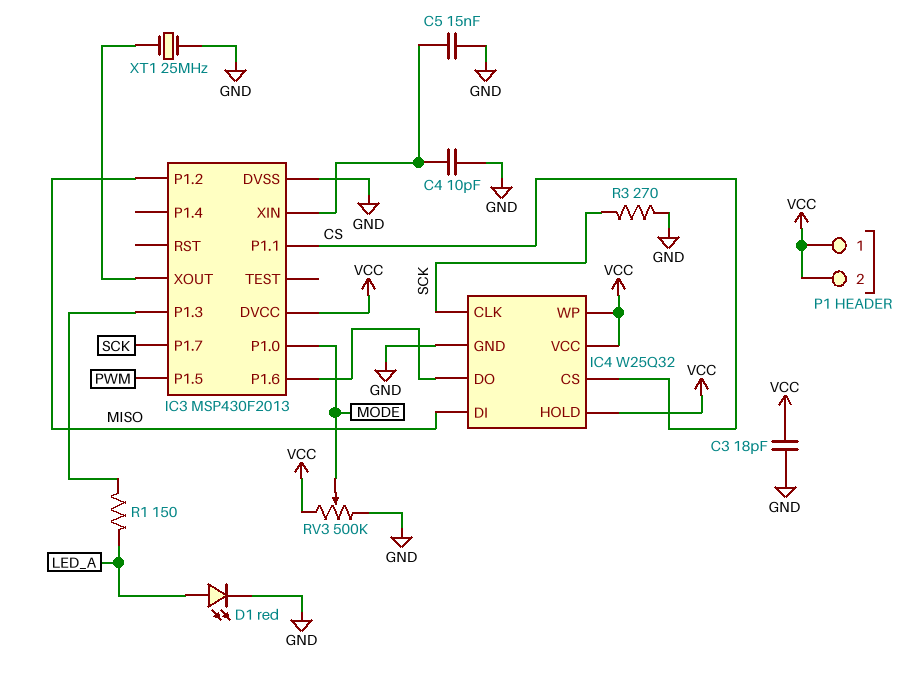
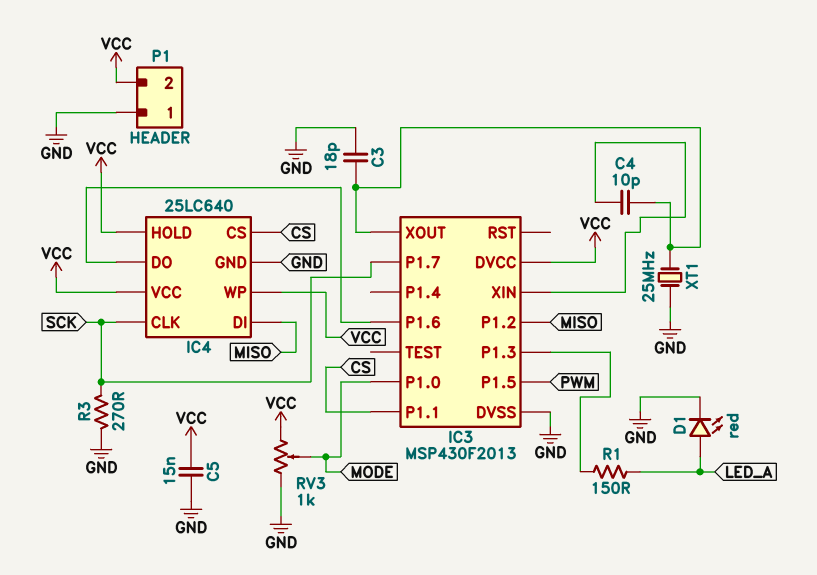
C3: 18pF (GND, VCC) -> 18pF (GND, IC3/XOUT)
C4: 10pF (GND, IC3/XIN) -> 10pF (IC3/XIN, IC3/XOUT)
C5: 15nF (GND, IC3/XIN) -> 15nF (GND, VCC)
IC4: W25Q32 -> 25LC640
P1 pin 1: VCC -> GND
RV3: 500k (GND, VCC, wiper MODE) -> 1k (GND, VCC, wiper MODE)

